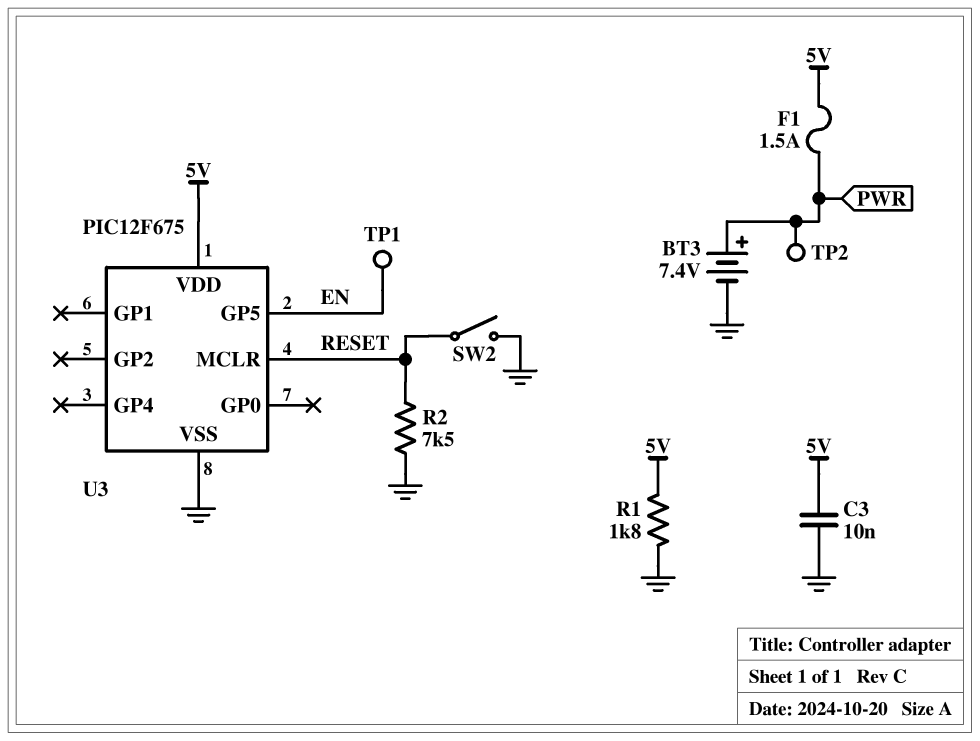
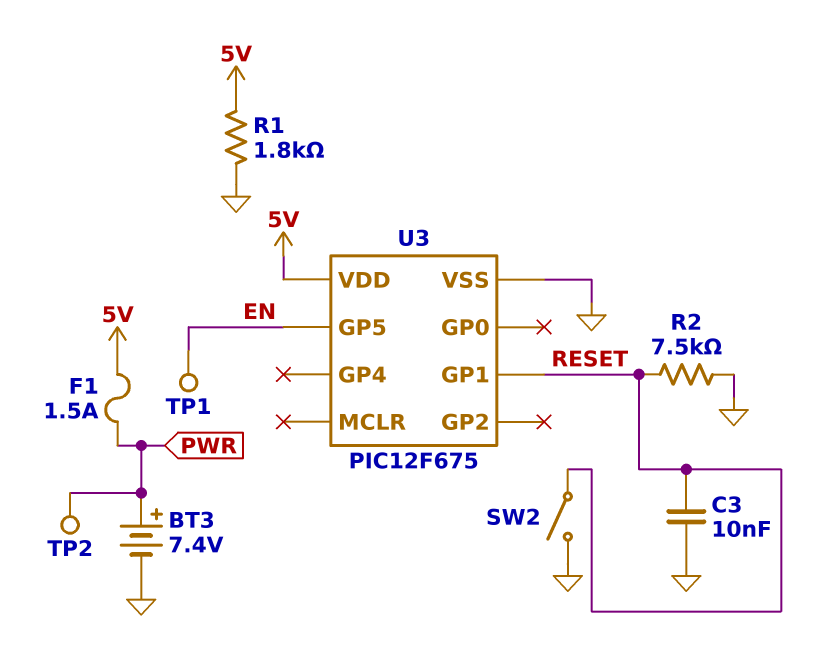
C3: 10nF (5V, GND) -> 10nF (GND, RESET)
U3 pin GP1: none -> RESET
U3 pin MCLR: RESET -> none

